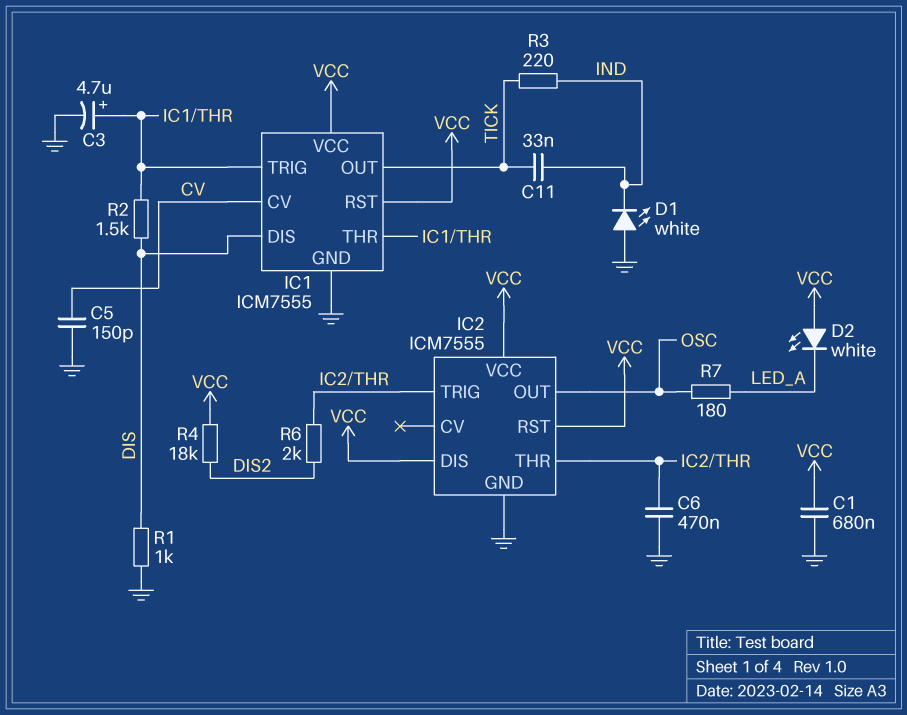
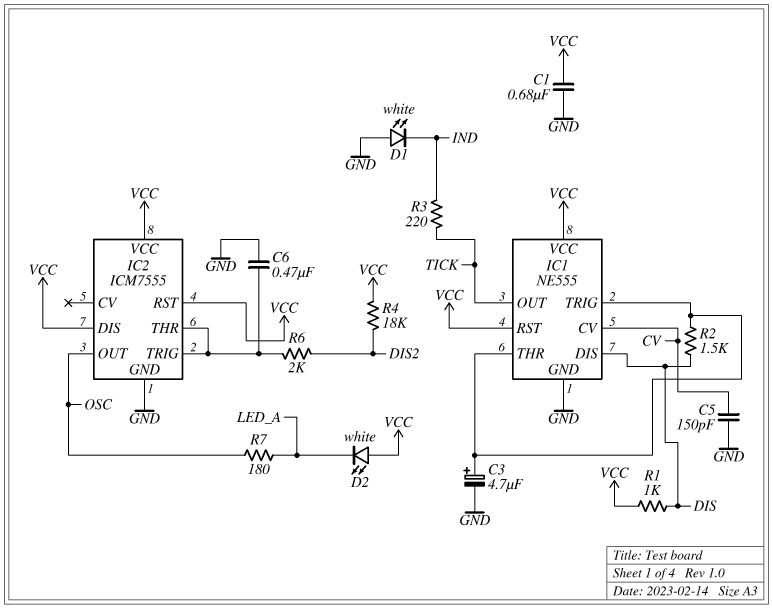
C11: 33nF (IND, TICK) -> none
IC1: ICM7555 -> NE555
R1: 1k (DIS, GND) -> 1k (DIS, VCC)

